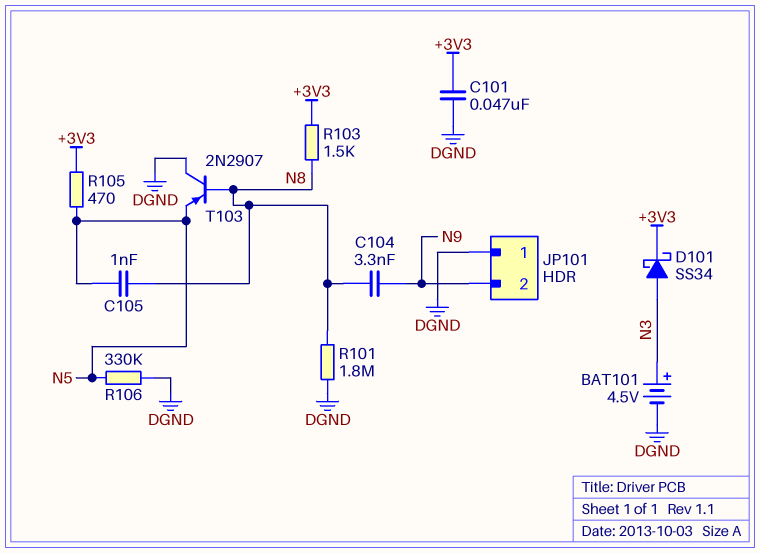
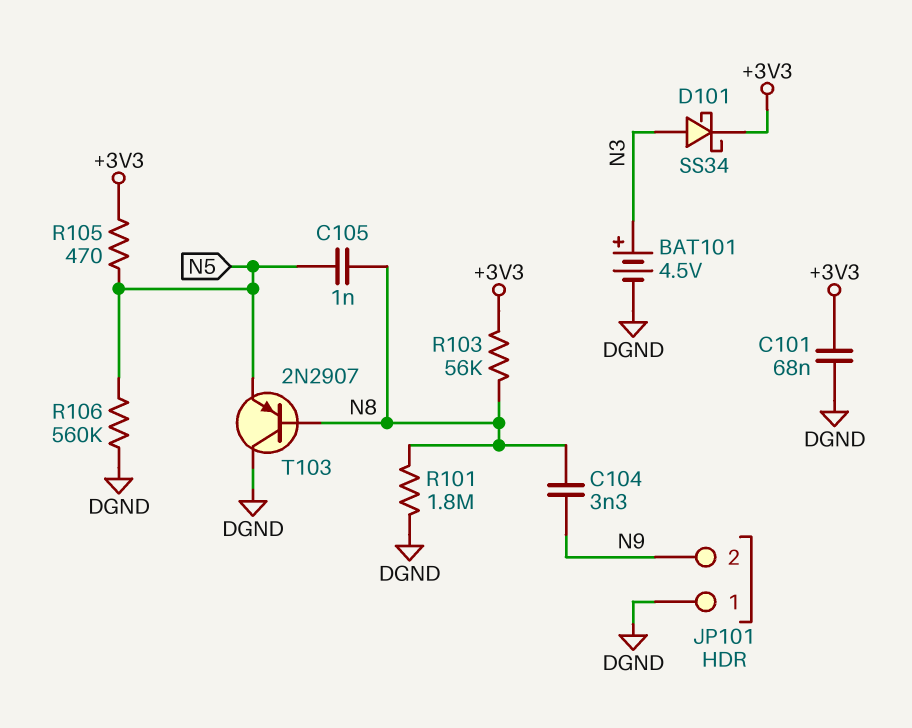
C101: 47nF (+3V3, DGND) -> 68nF (+3V3, DGND)
R103: 1.5k (+3V3, N8) -> 56k (+3V3, N8)
R106: 330k (DGND, N5) -> 560k (DGND, N5)

